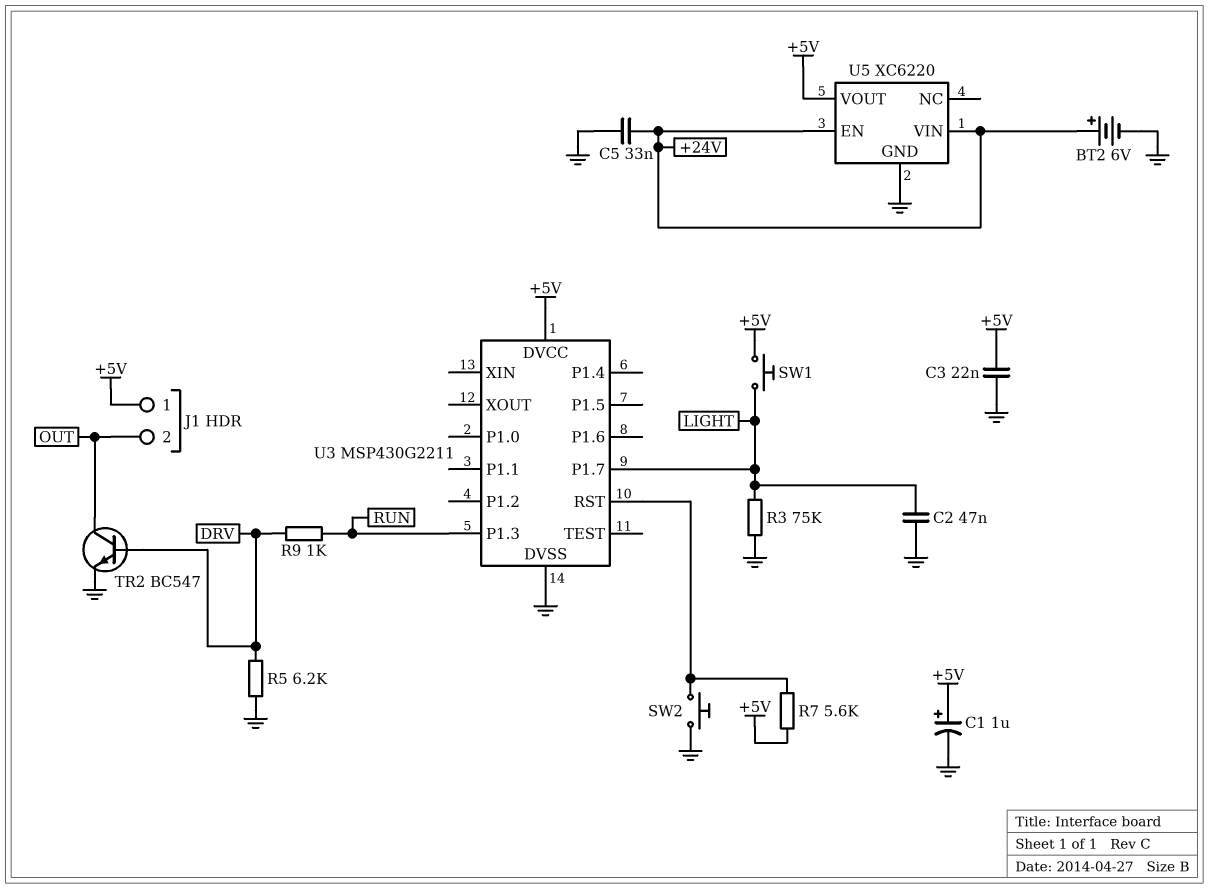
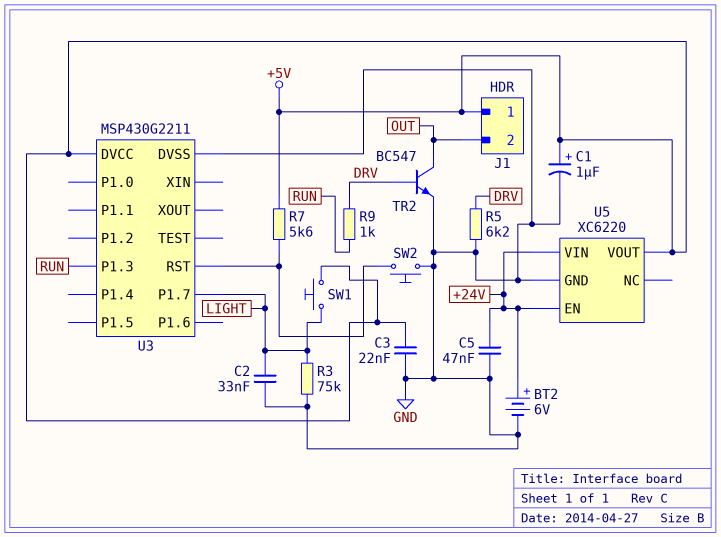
C2: 47nF (GND, LIGHT) -> 33nF (GND, LIGHT)
C5: 33nF (+24V, GND) -> 47nF (+24V, GND)

